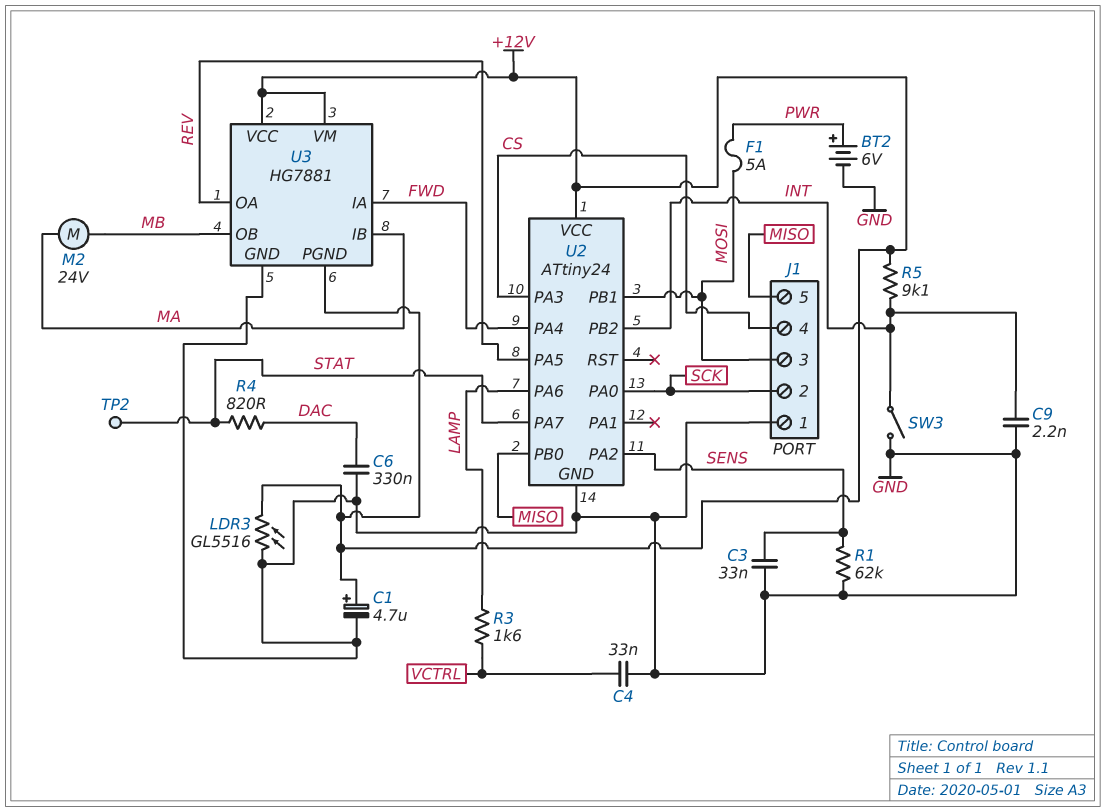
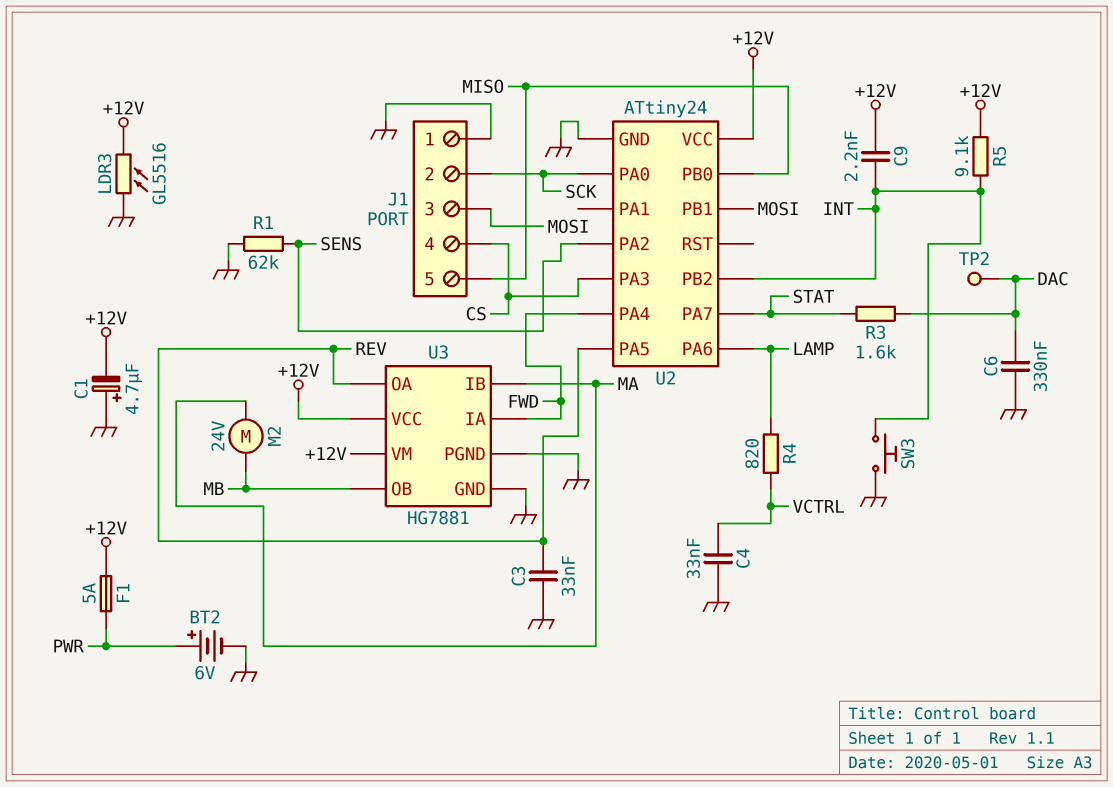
C1: 4.7uF (plus +12V, minus GND) -> 4.7uF (plus GND, minus +12V)
C3: 33nF (GND, SENS) -> 33nF (GND, REV)
C9: 2.2nF (GND, INT) -> 2.2nF (+12V, INT)
F1: 5A (MOSI, PWR) -> 5A (+12V, PWR)
R3: 1.6k (LAMP, VCTRL) -> 1.6k (DAC, STAT)
R4: 820 (DAC, STAT) -> 820 (LAMP, VCTRL)
SW3: switch (GND, INT) -> button (GND, INT)
TP2: test point (STAT) -> test point (DAC)
U3 pin PGND: +12V -> GND

